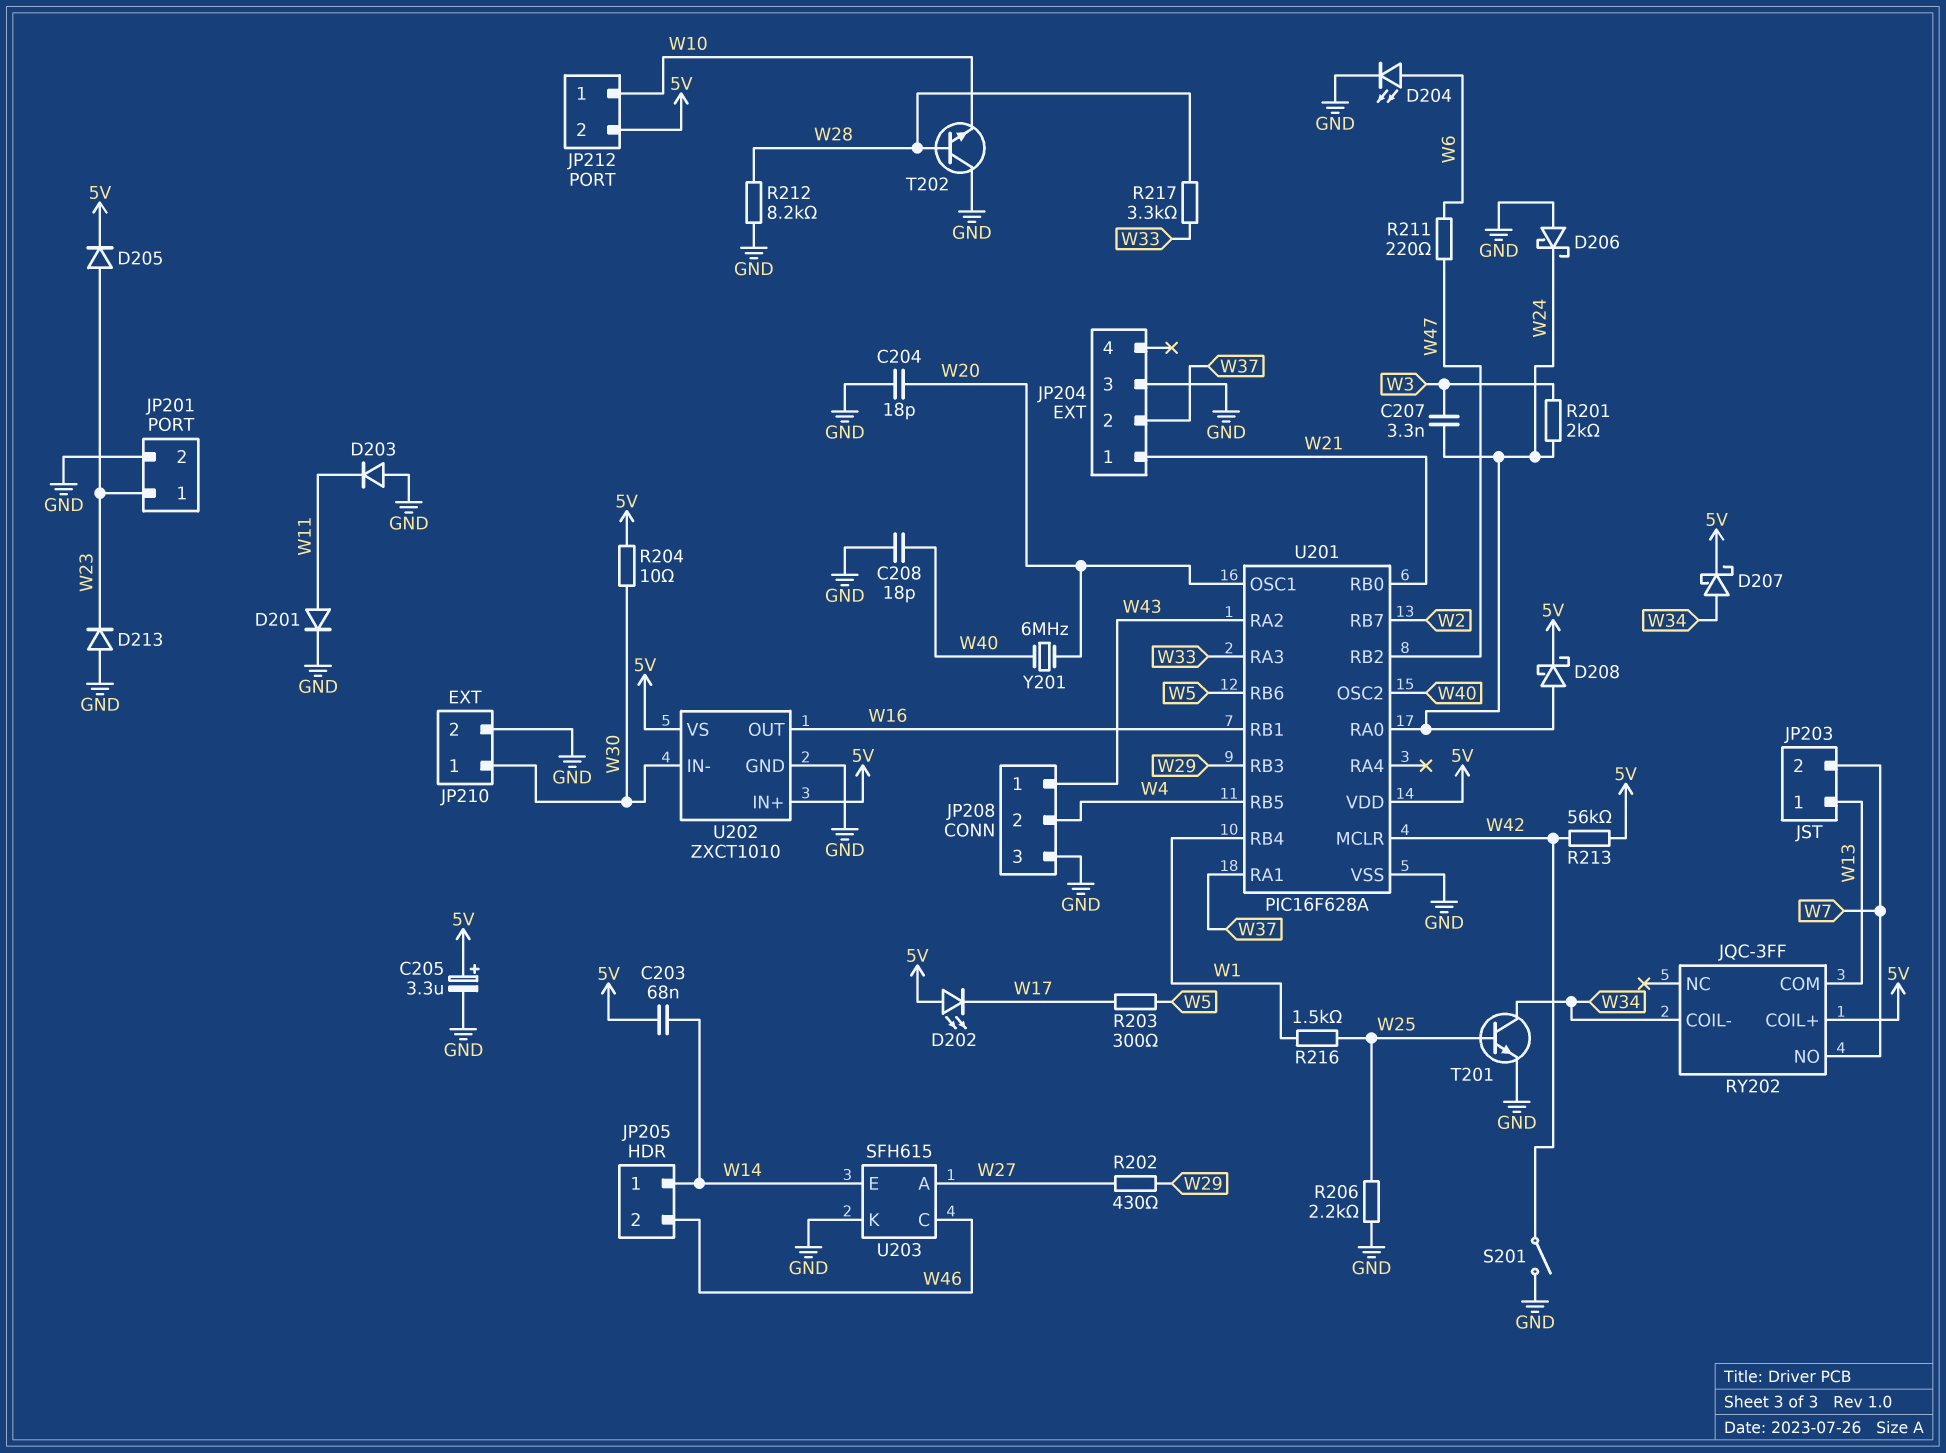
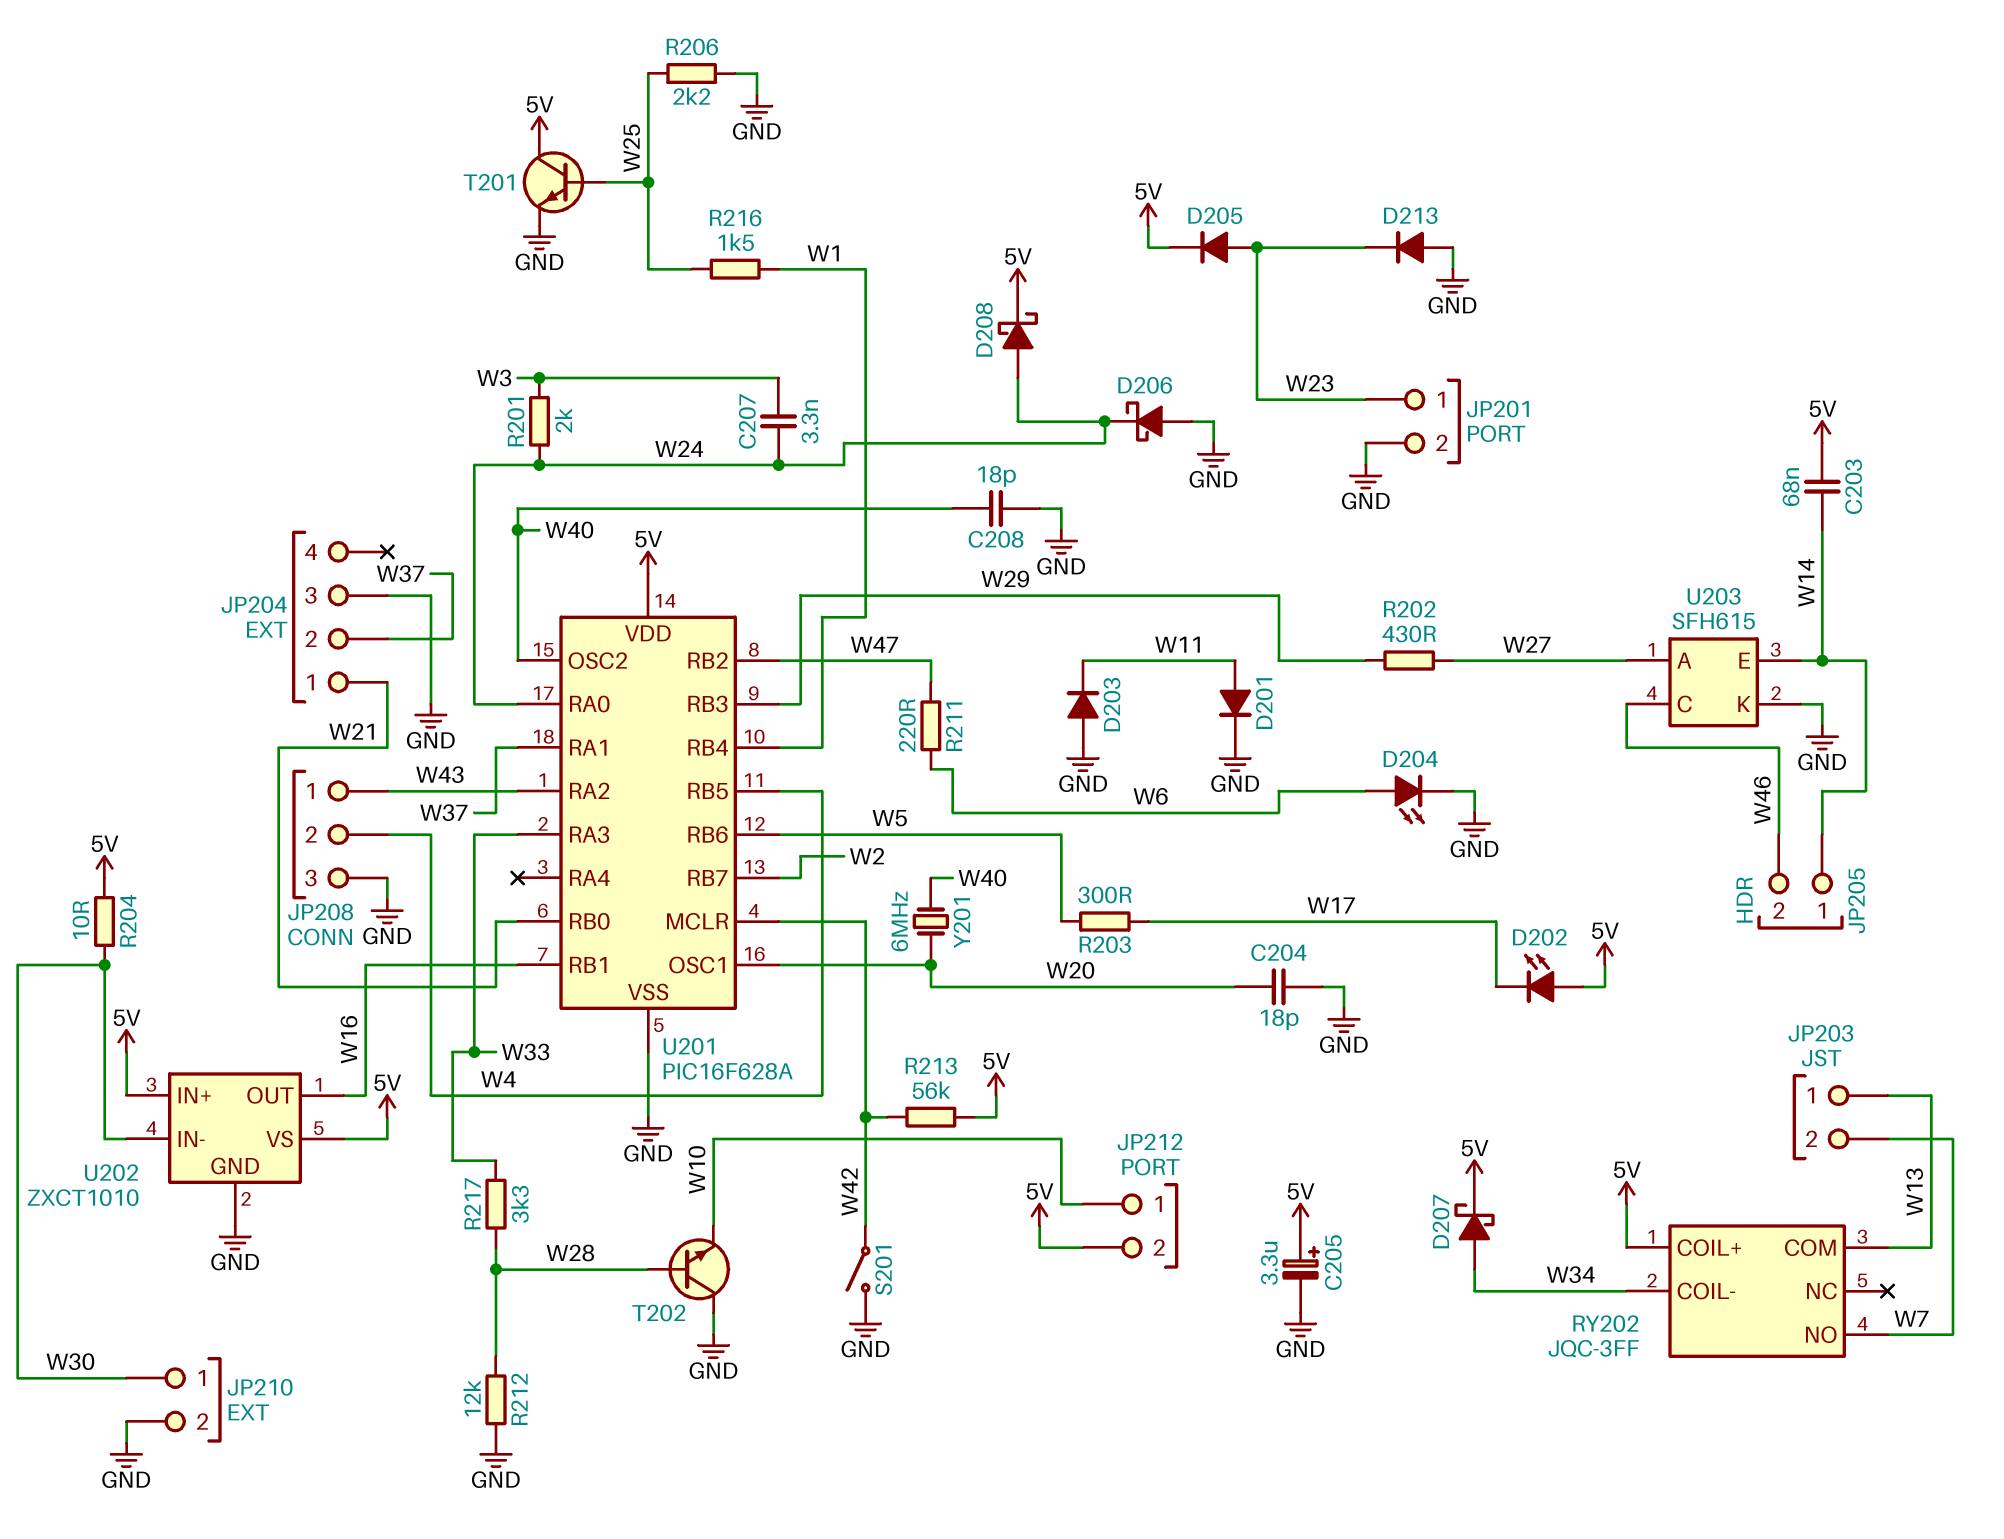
R212: 8.2k (GND, W28) -> 12k (GND, W28)
T201: NPN (B W25, C W34, E GND) -> NPN (B W25, C 5V, E GND)

